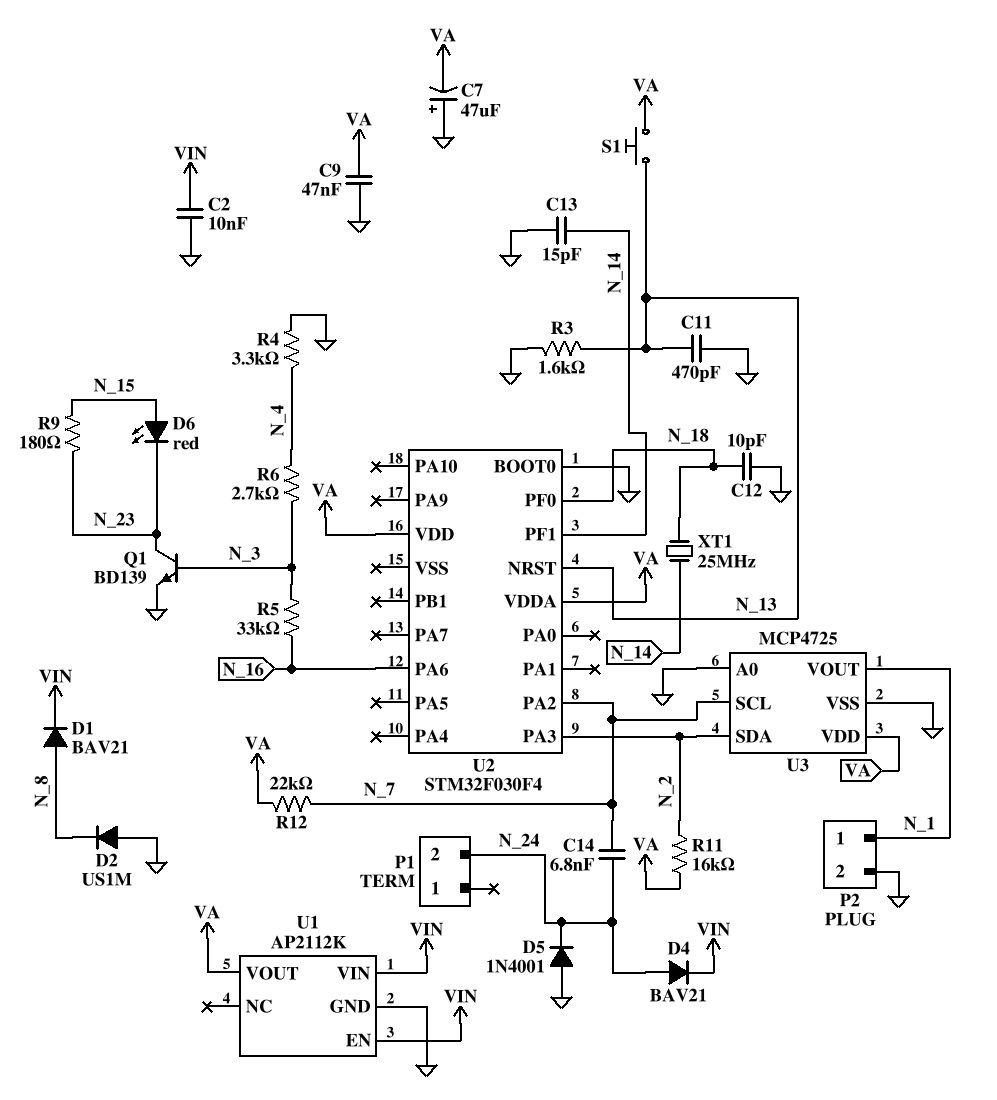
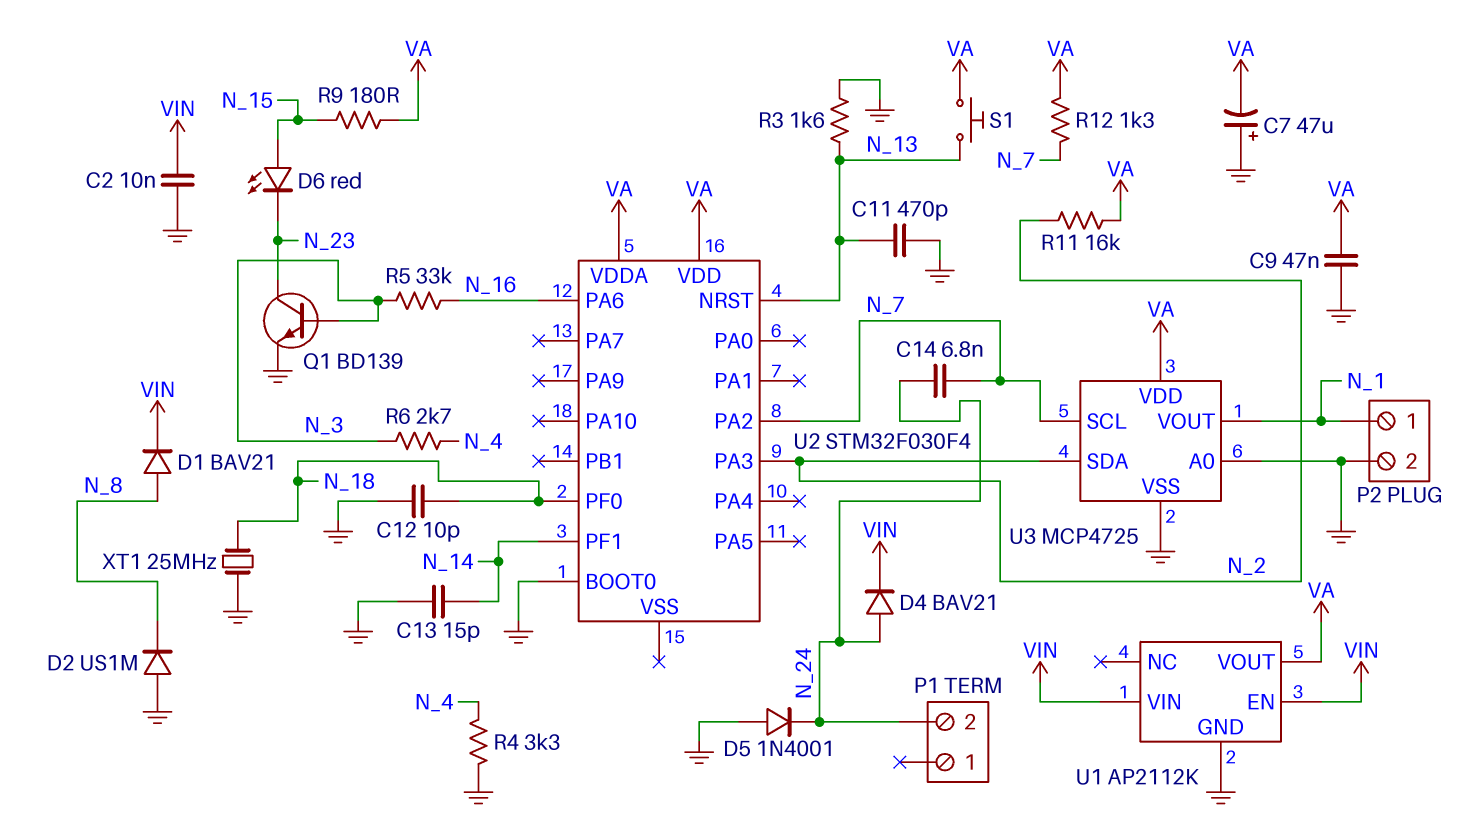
R9: 180 (N_15, N_23) -> 180 (N_15, VA)
R12: 22k (N_7, VA) -> 1.3k (N_7, VA)
XT1: 25MHz (N_14, N_18) -> 25MHz (GND, N_18)

